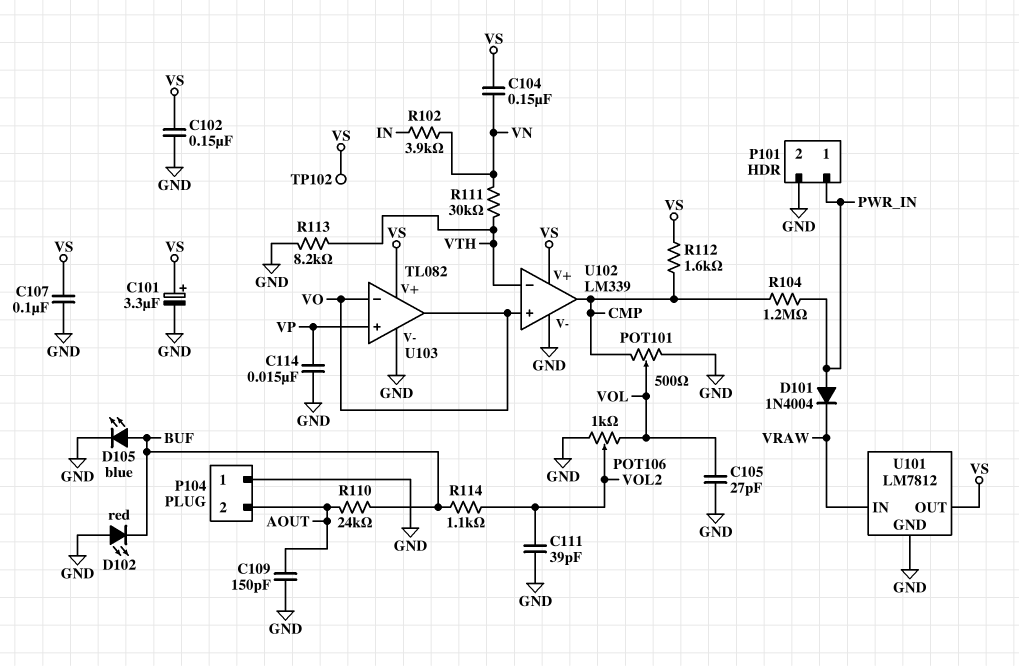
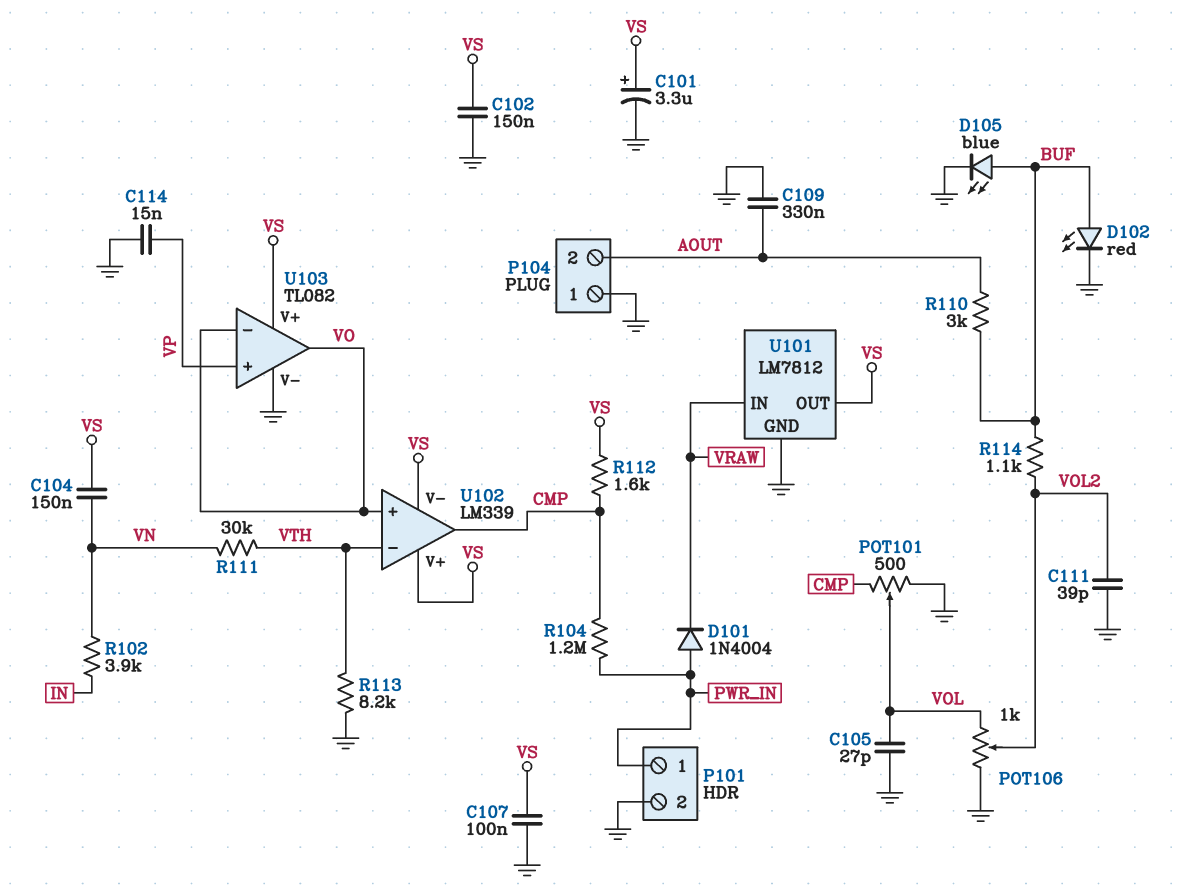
C109: 150pF (AOUT, GND) -> 330nF (AOUT, GND)
D102: LED red (A GND, K BUF) -> LED red (A BUF, K GND)
R110: 24k (AOUT, BUF) -> 3k (AOUT, BUF)
TP102: test point (VS) -> none
U102 pin V-: GND -> VS

